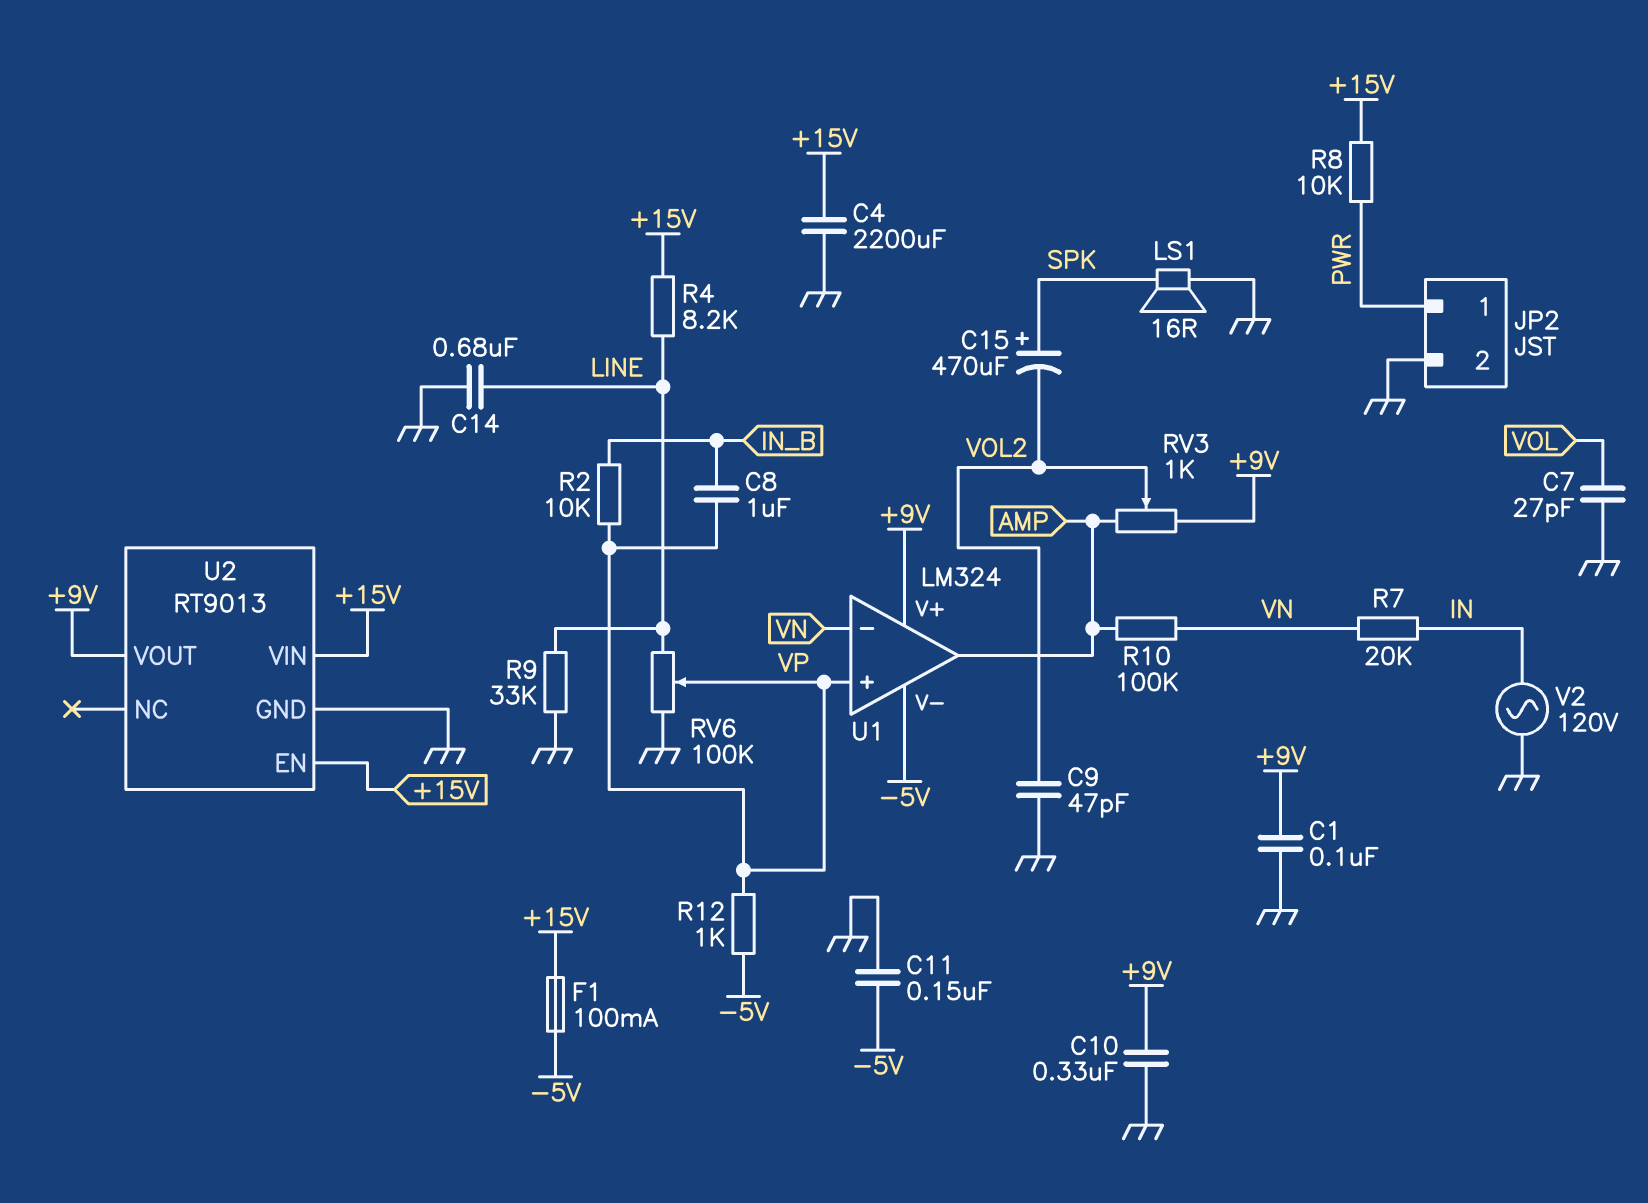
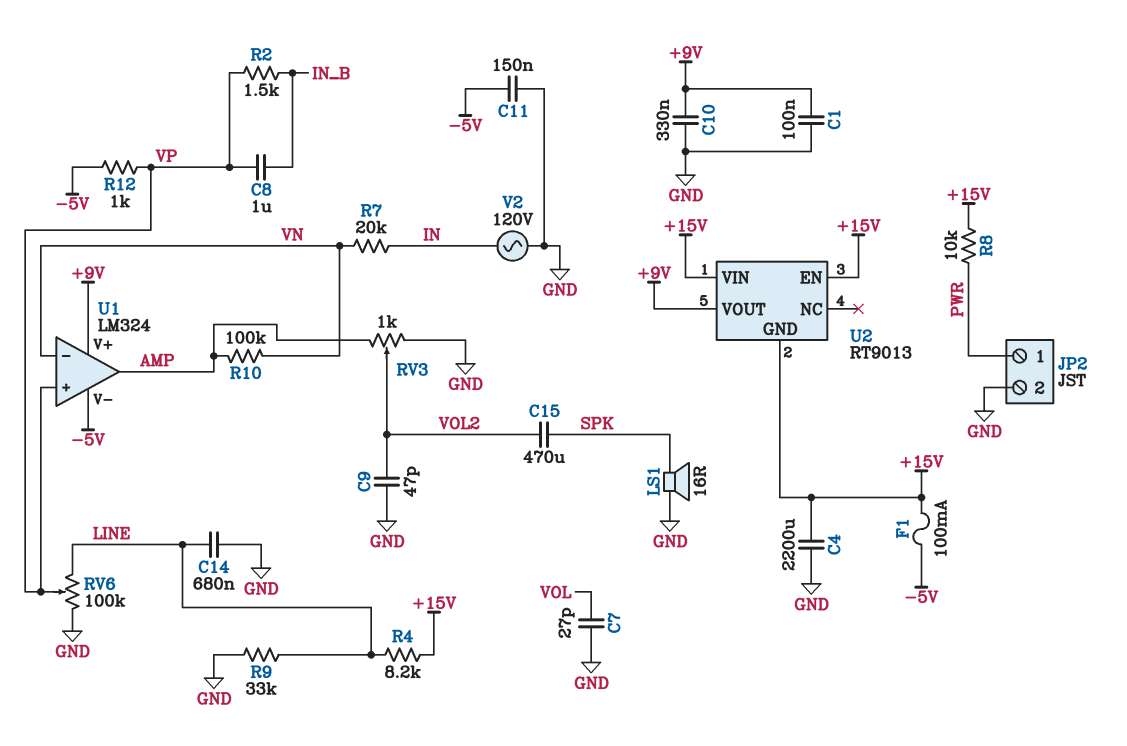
C15: 470uF (plus SPK, minus VOL2) -> 470uF (SPK, VOL2)
R2: 10k (IN_B, VP) -> 1.5k (IN_B, VP)
RV3: 1k (+9V, AMP, wiper VOL2) -> 1k (AMP, GND, wiper VOL2)
U2 pin GND: GND -> +15V

